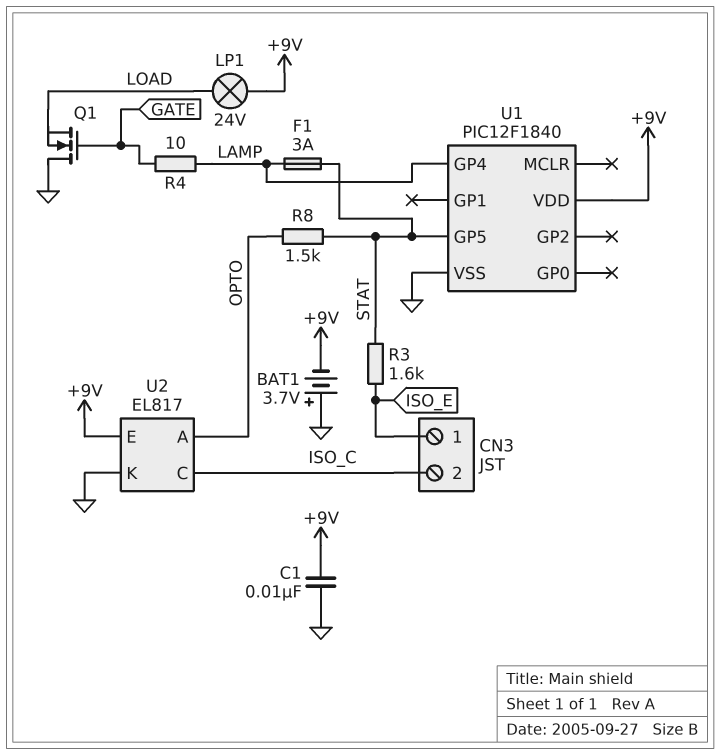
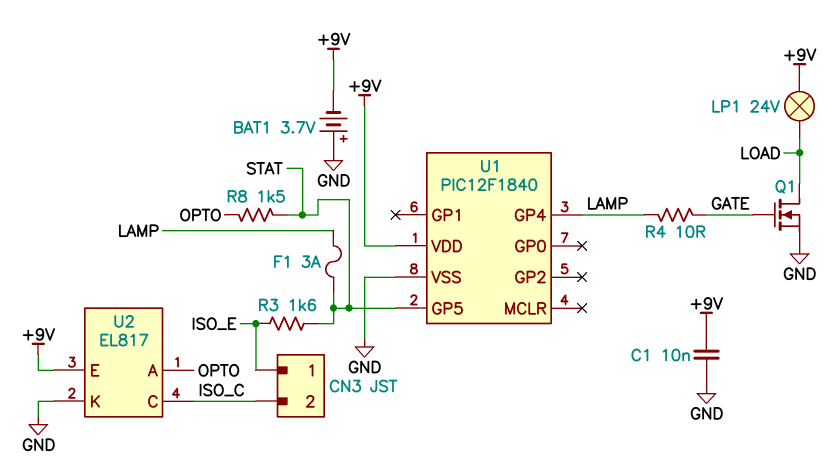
Q1: NMOS (G GATE, D GND, S LOAD) -> NMOS (G GATE, D LOAD, S GND)

